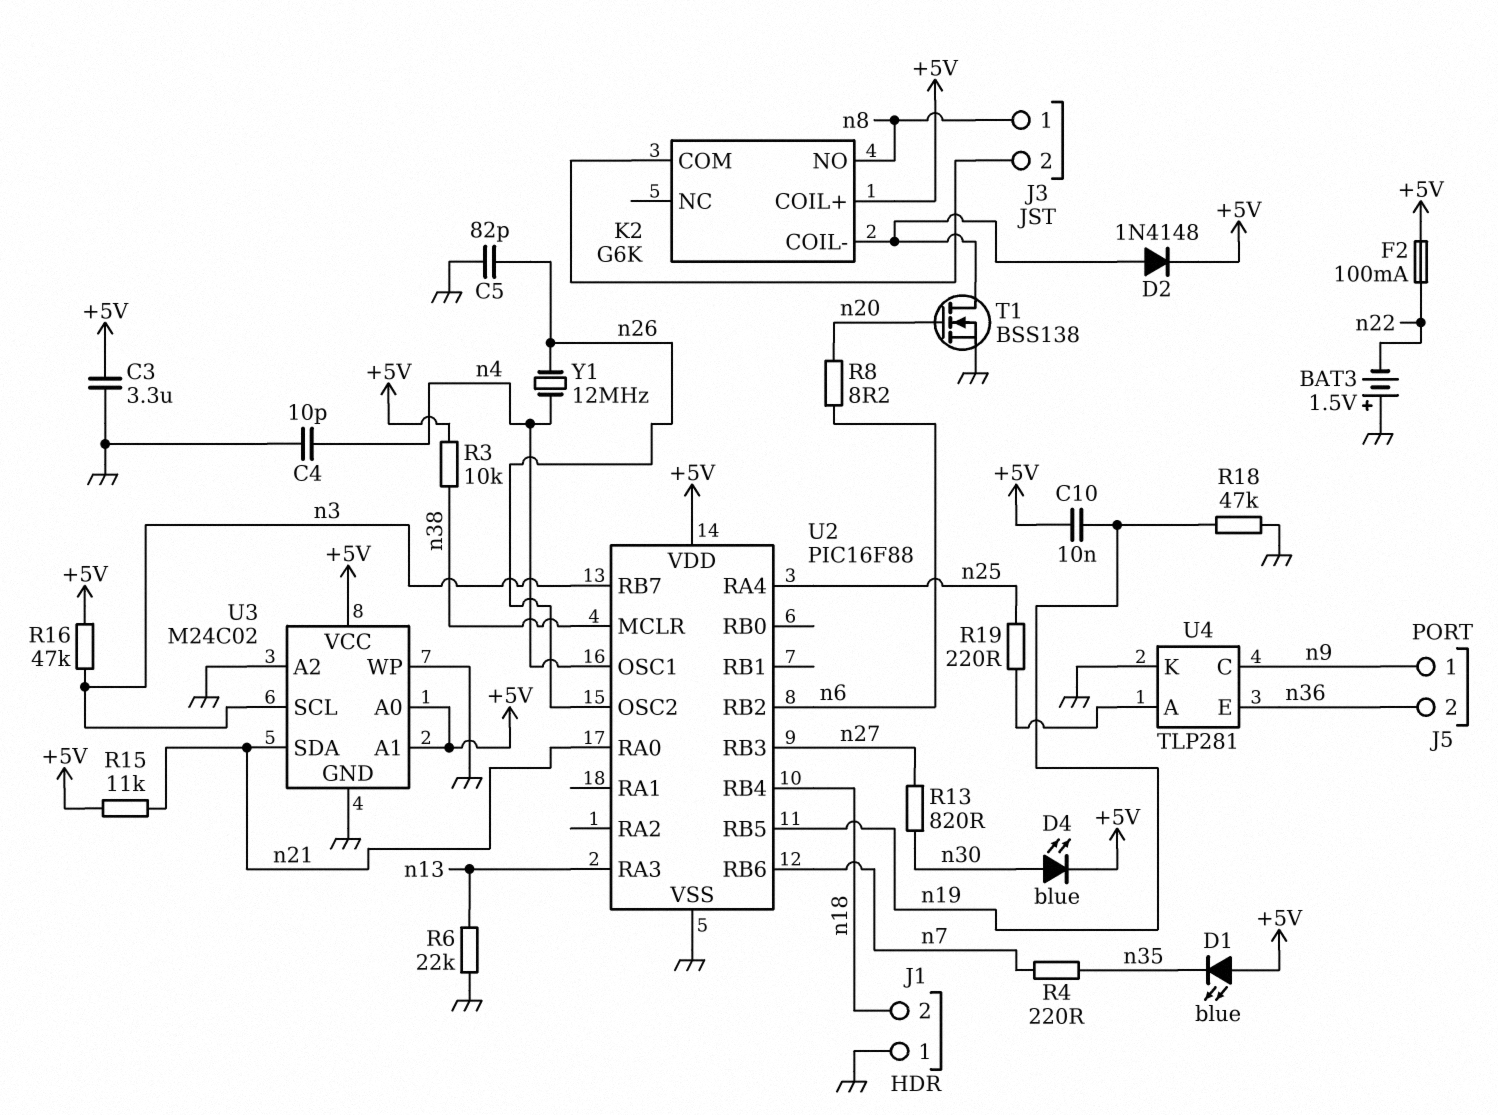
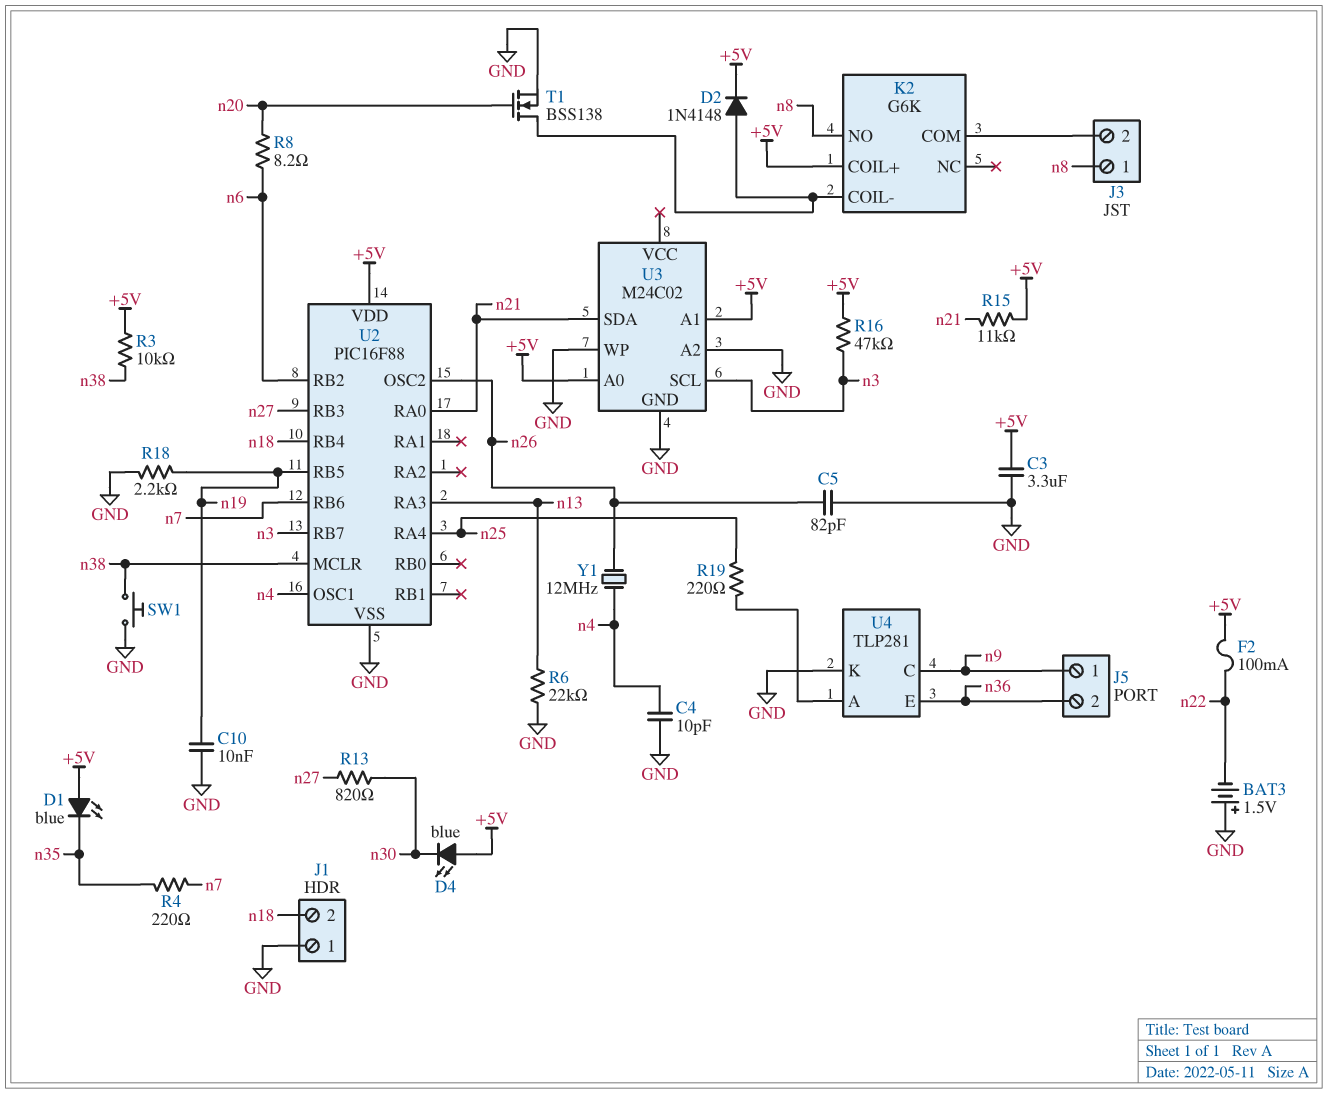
C10: 10nF (+5V, n19) -> 10nF (GND, n19)
D4: LED blue (A n30, K +5V) -> LED blue (A +5V, K n30)
R18: 47k (GND, n19) -> 2.2k (GND, n19)
SW1: none -> button (GND, n38)
U3 pin VCC: +5V -> none

